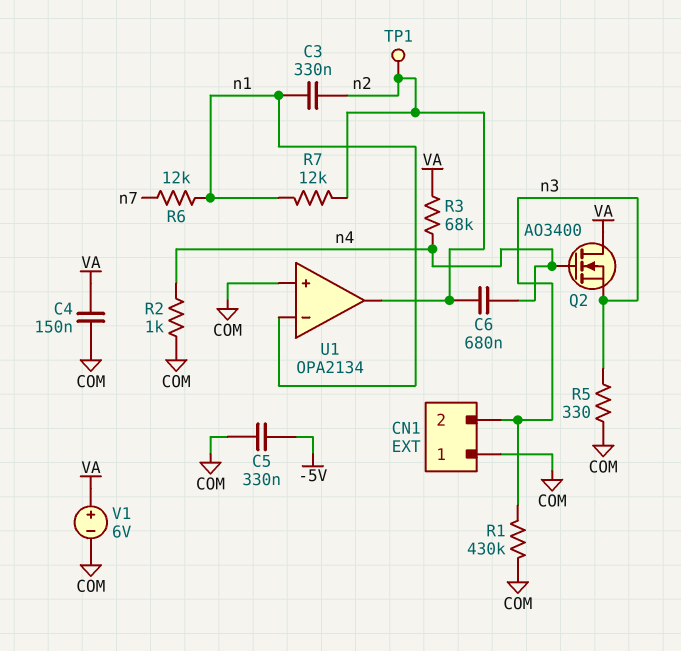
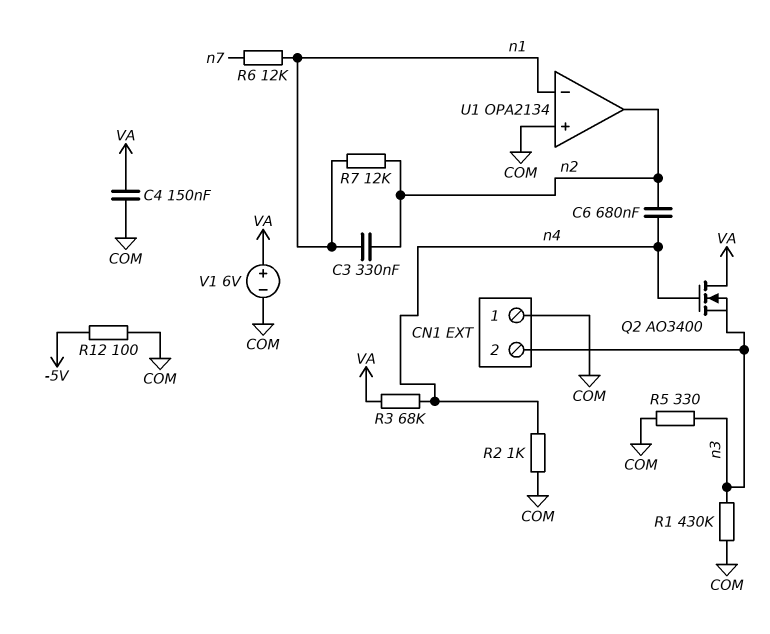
C5: 330nF (-5V, COM) -> none
R12: none -> 100 (-5V, COM)
TP1: test point (n2) -> none

